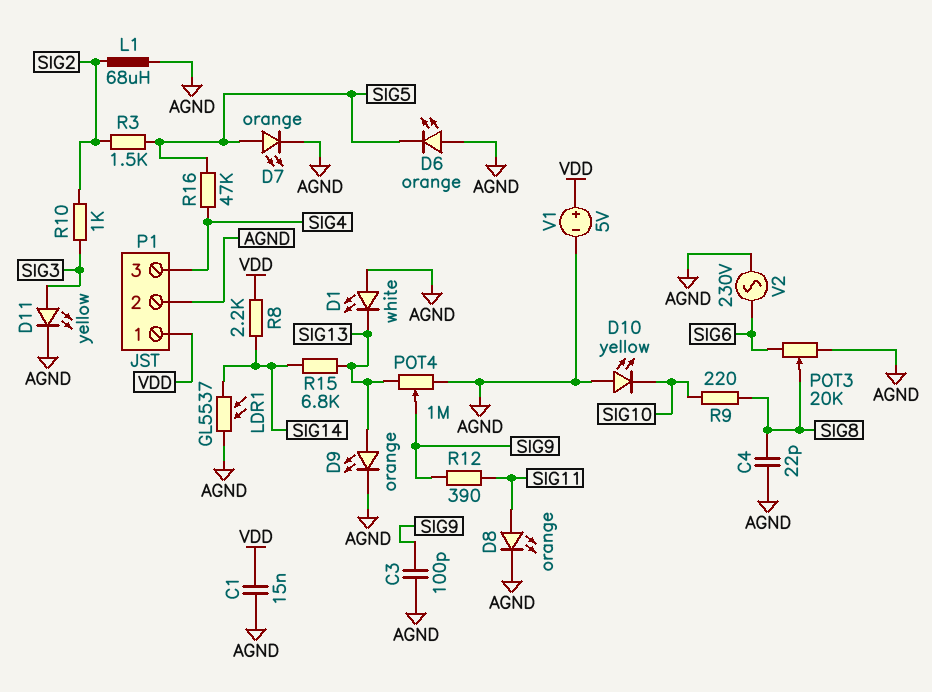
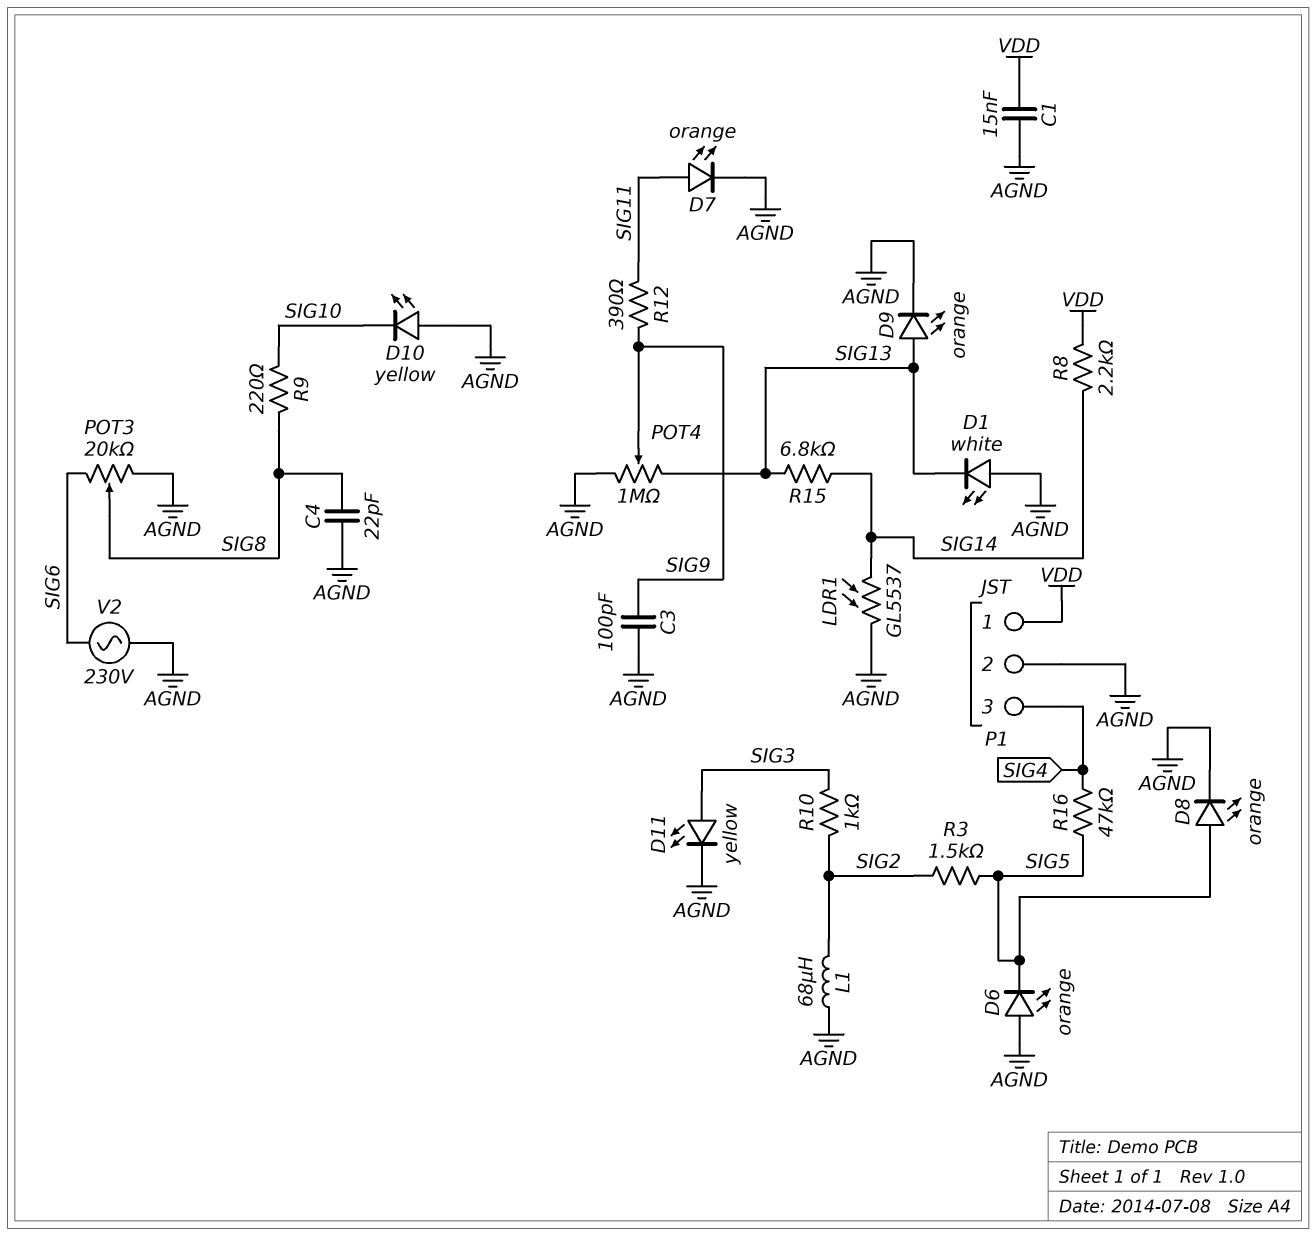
D7: LED orange (A SIG5, K AGND) -> LED orange (A SIG11, K AGND)
D8: LED orange (A SIG11, K AGND) -> LED orange (A SIG5, K AGND)
V1: 5V (plus VDD, minus AGND) -> none

